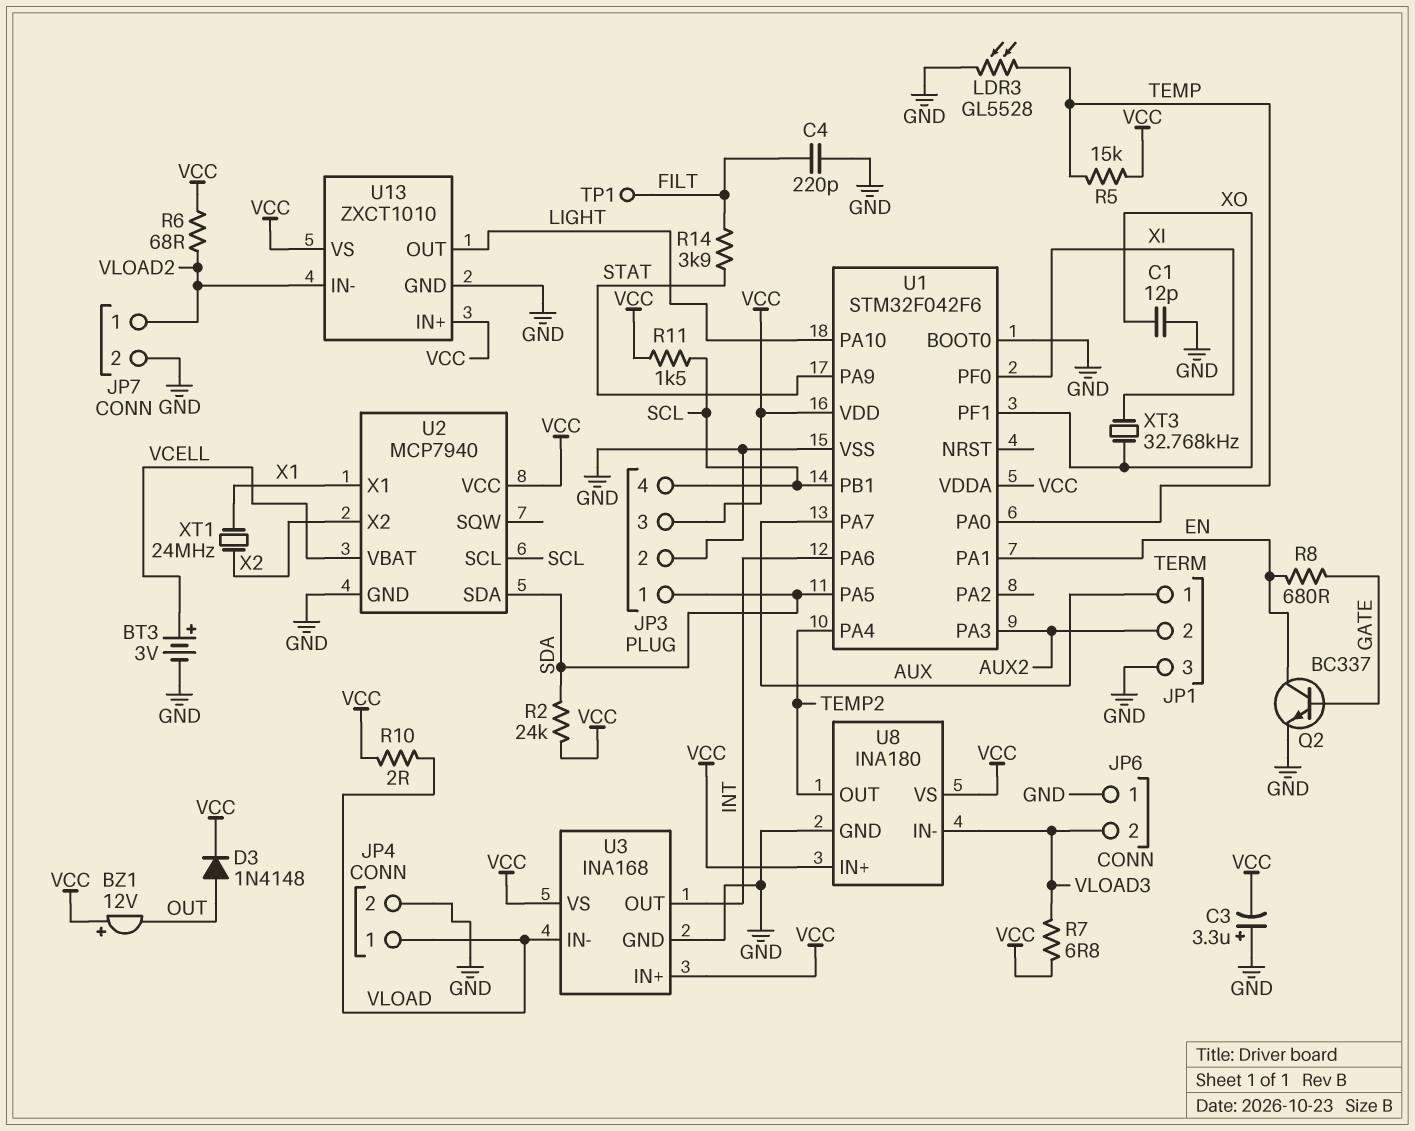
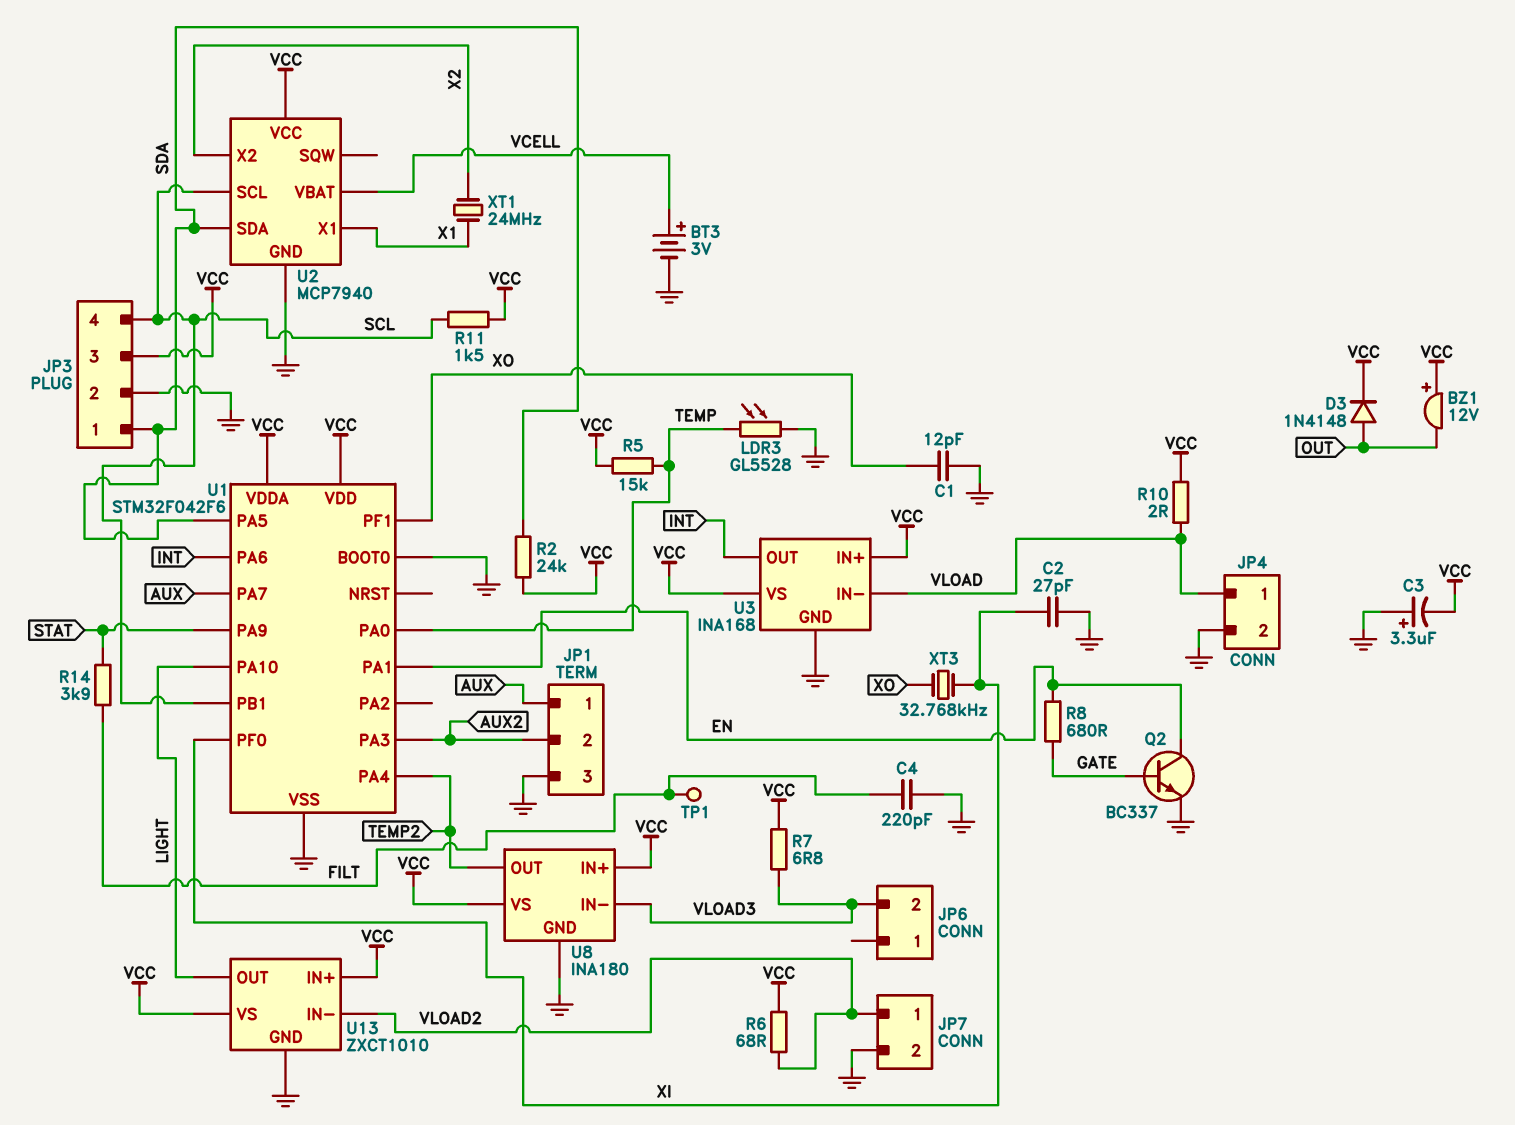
C2: none -> 27pF (GND, XI)
JP6 pin 1: GND -> none

